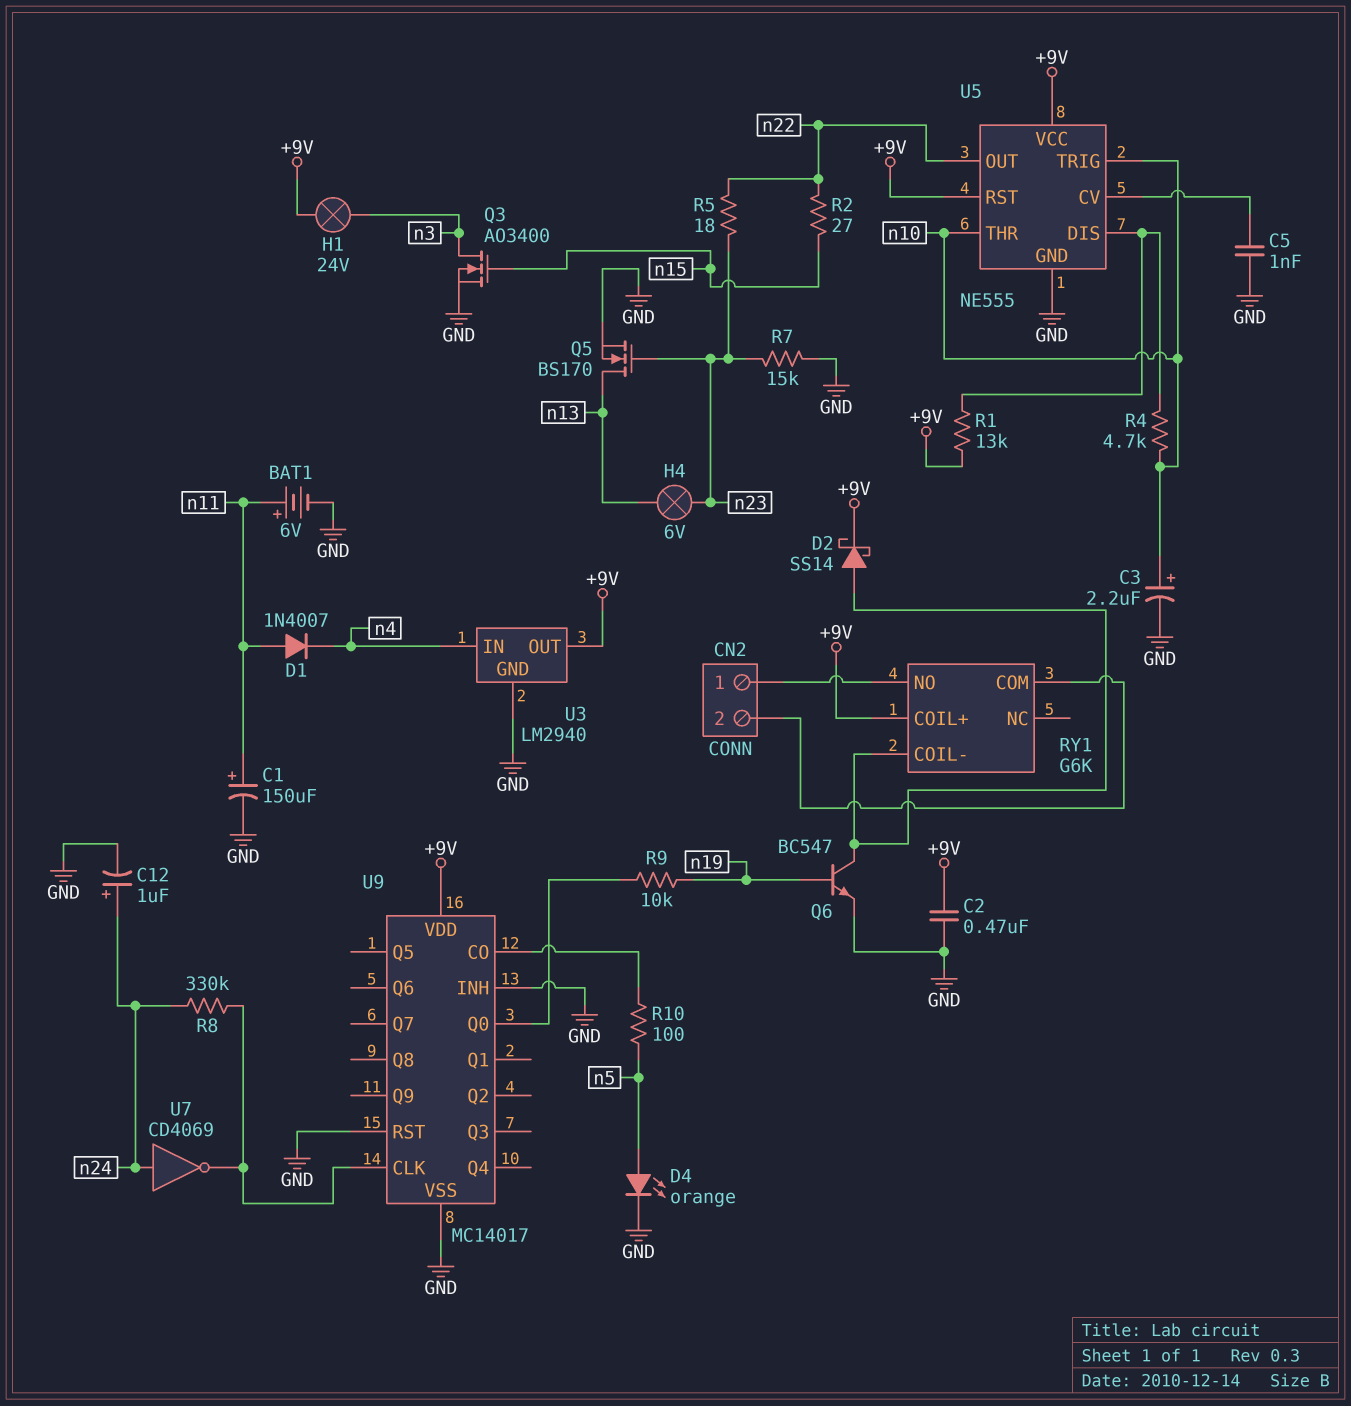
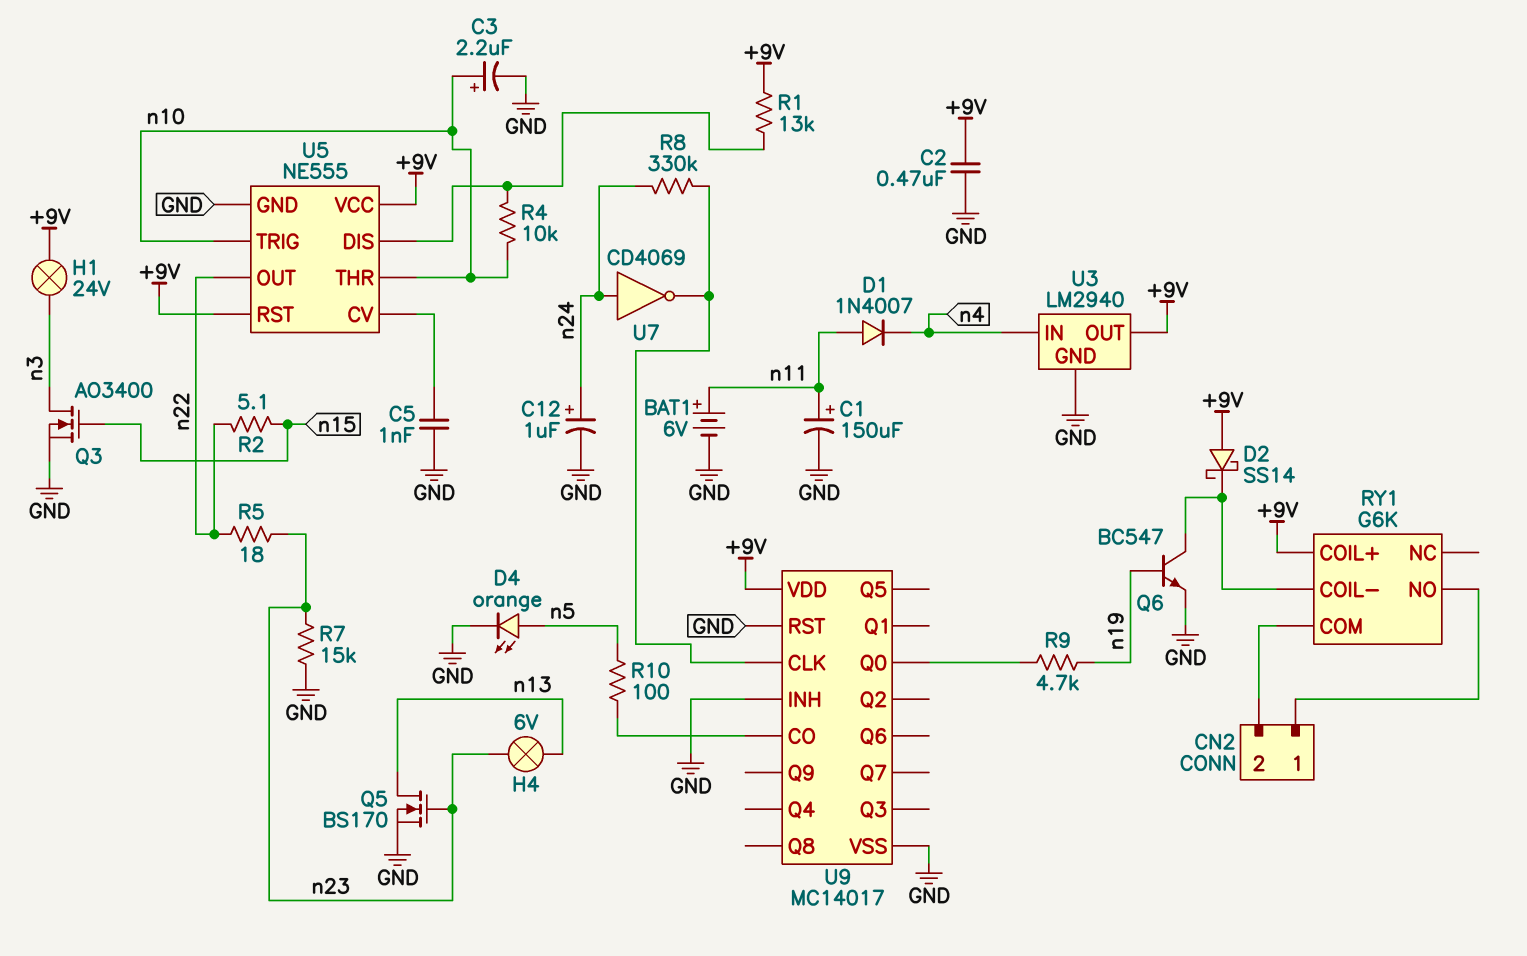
D2: schottky SS14 (A RY1/COIL-, K +9V) -> schottky SS14 (A +9V, K RY1/COIL-)
R2: 27 (n15, n22) -> 5.1 (n15, n22)
R4: 4.7k (U5/DIS, n10) -> 10k (U5/DIS, n10)
R9: 10k (U9/Q0, n19) -> 4.7k (U9/Q0, n19)

